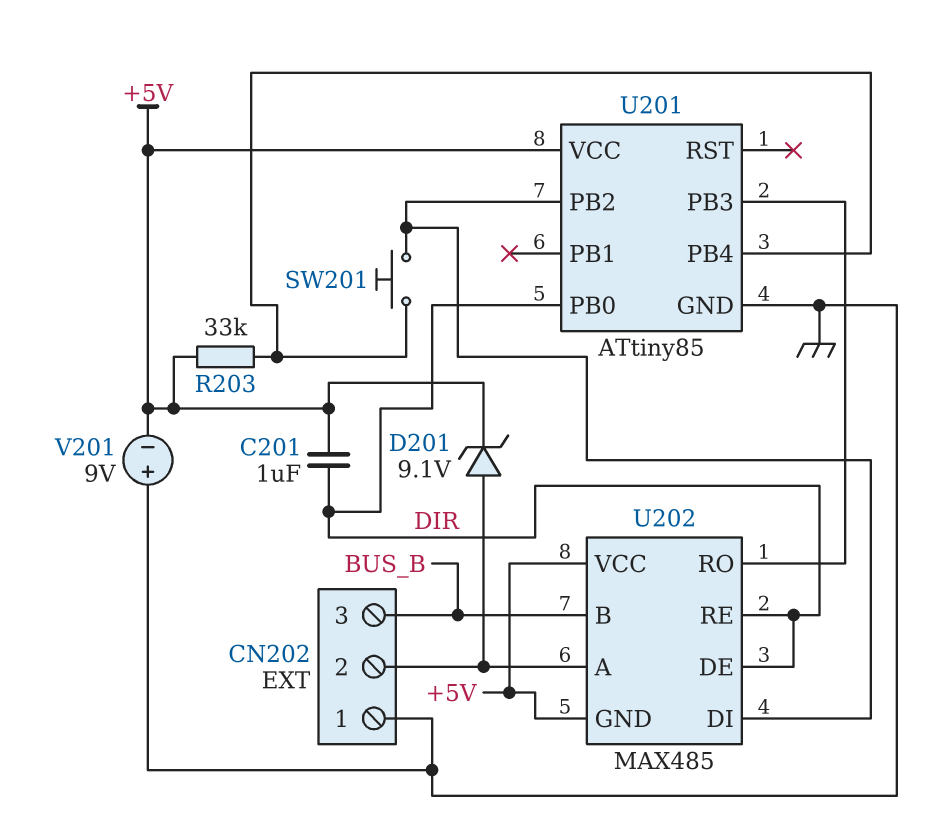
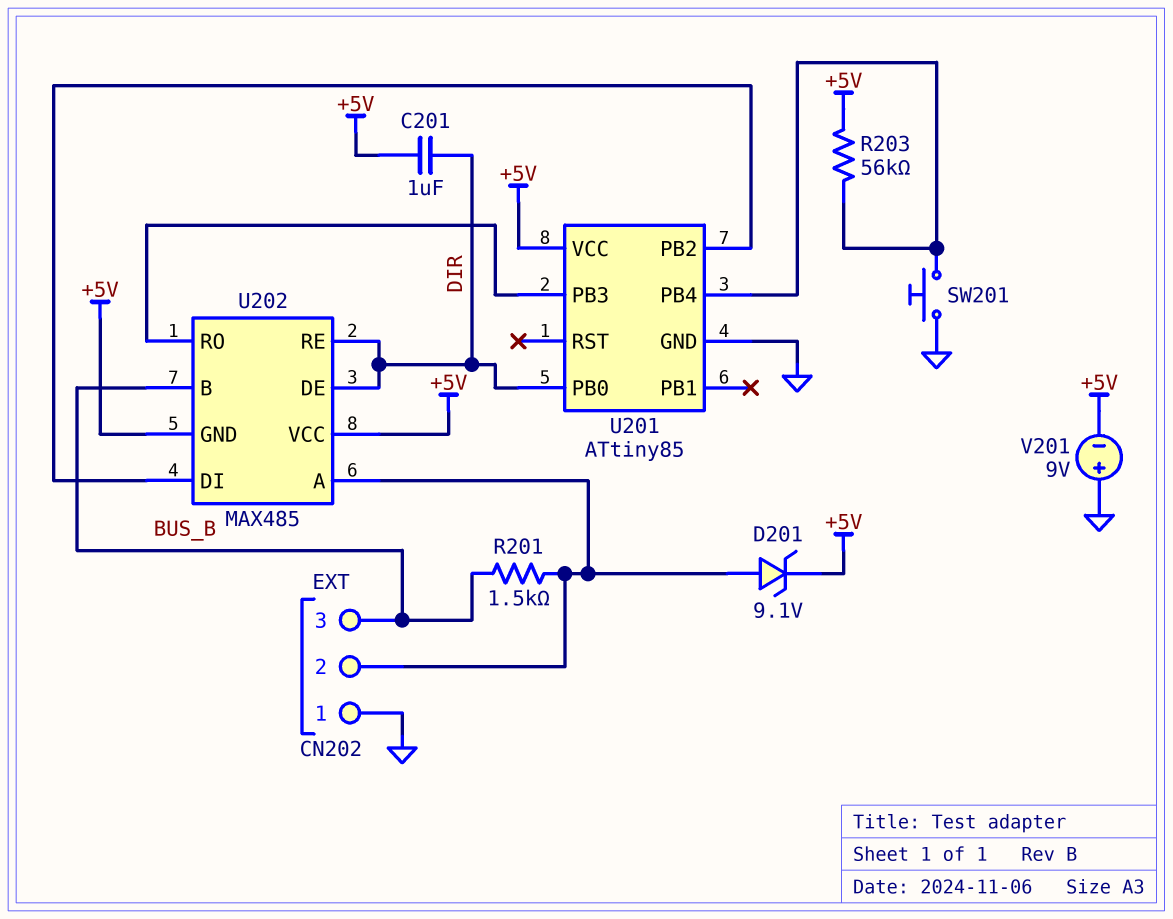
R201: none -> 1.5k (BUS_B, CN202/2)
R203: 33k (+5V, U201/PB4) -> 56k (+5V, U201/PB4)
SW201: button (U201/PB2, U201/PB4) -> button (GND, U201/PB4)

